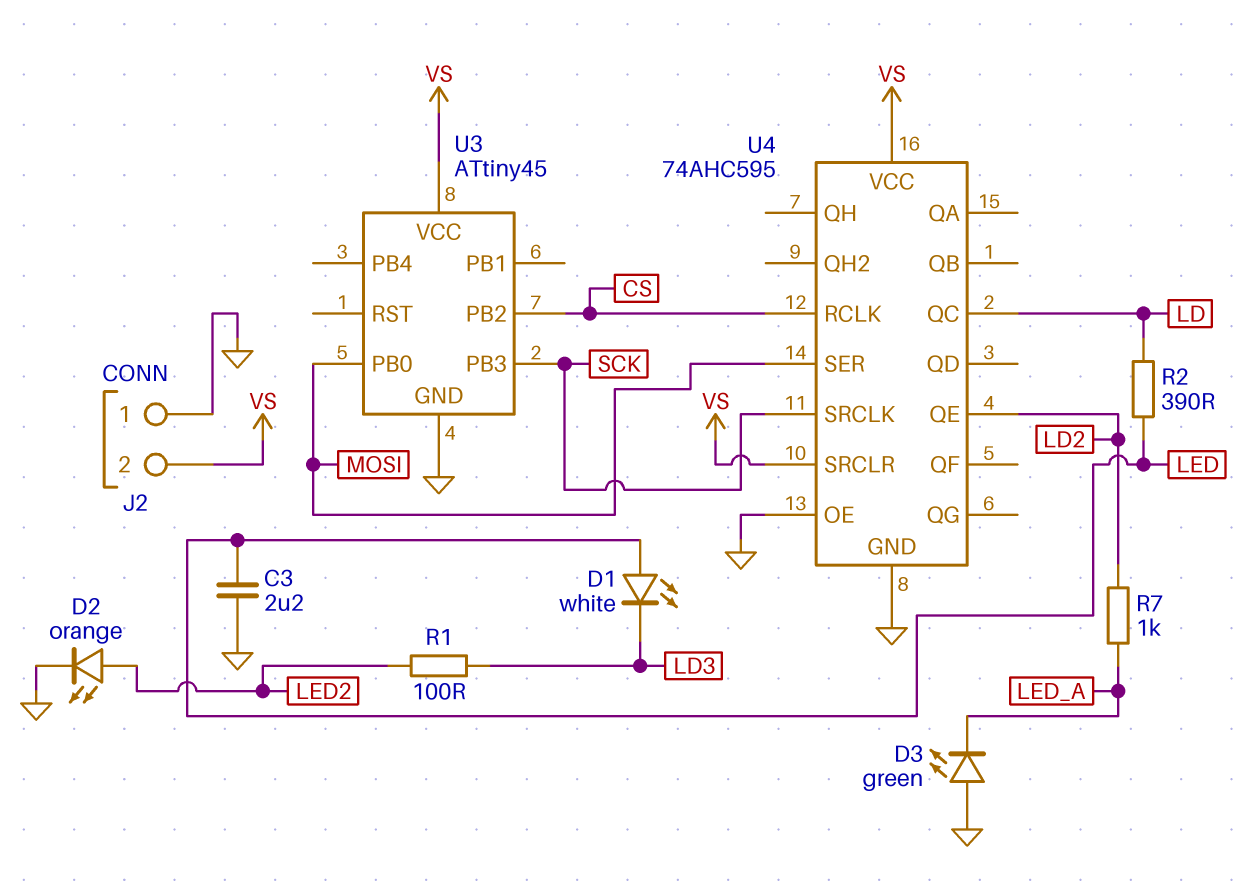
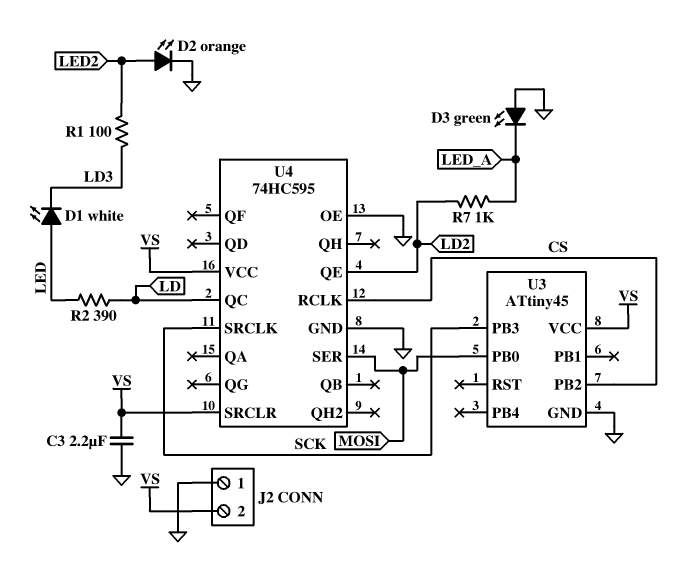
C3: 2.2uF (GND, LED) -> 2.2uF (GND, VS)
U4: 74AHC595 -> 74HC595

